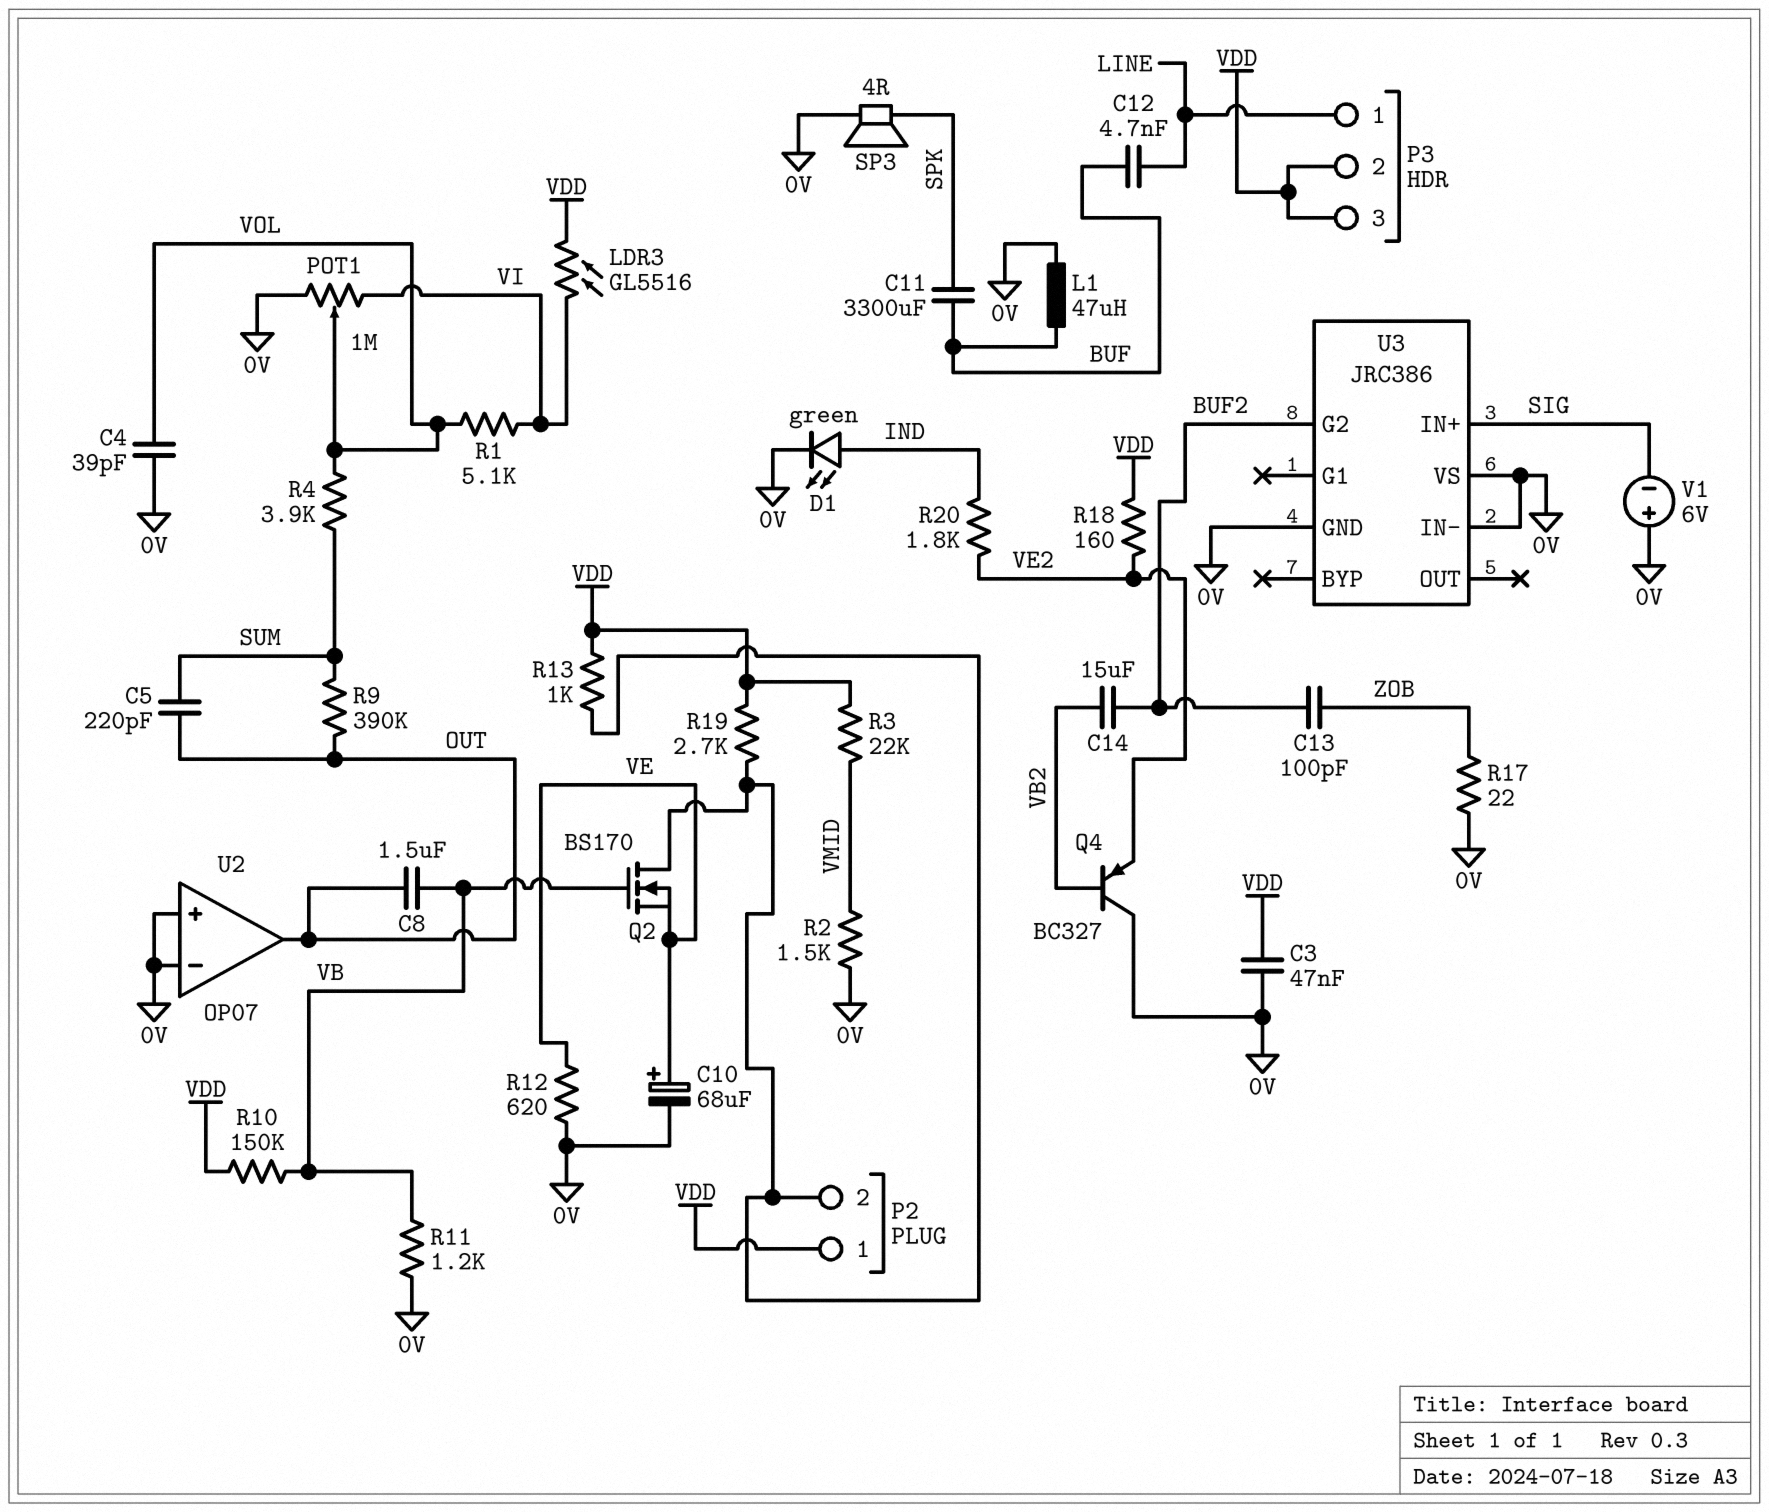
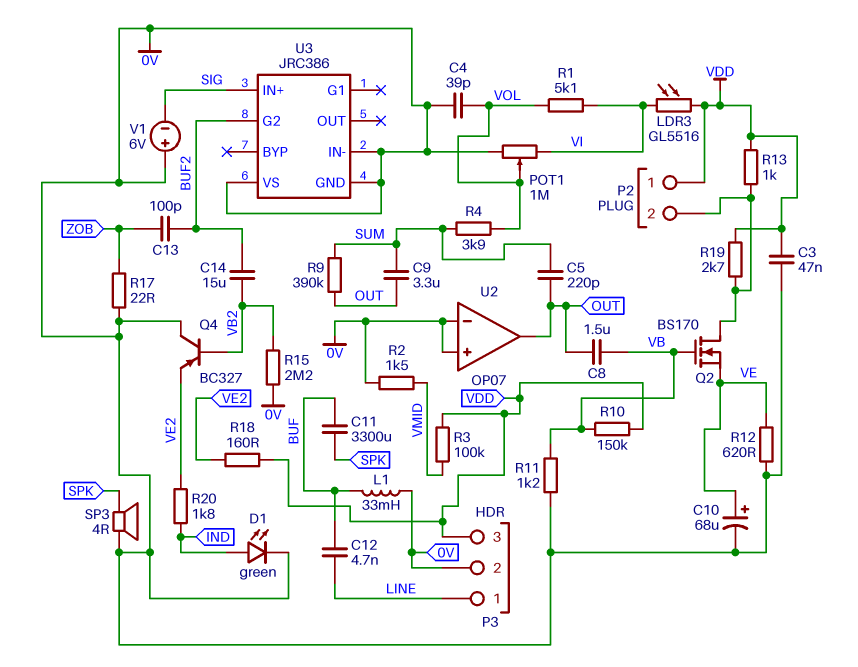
C9: none -> 3.3uF (OUT, SUM)
L1: 47uH (0V, BUF) -> 33mH (0V, BUF)
P3 pin 2: VDD -> 0V
R3: 22k (VDD, VMID) -> 100k (VDD, VMID)
R15: none -> 2.2M (0V, VB2)

